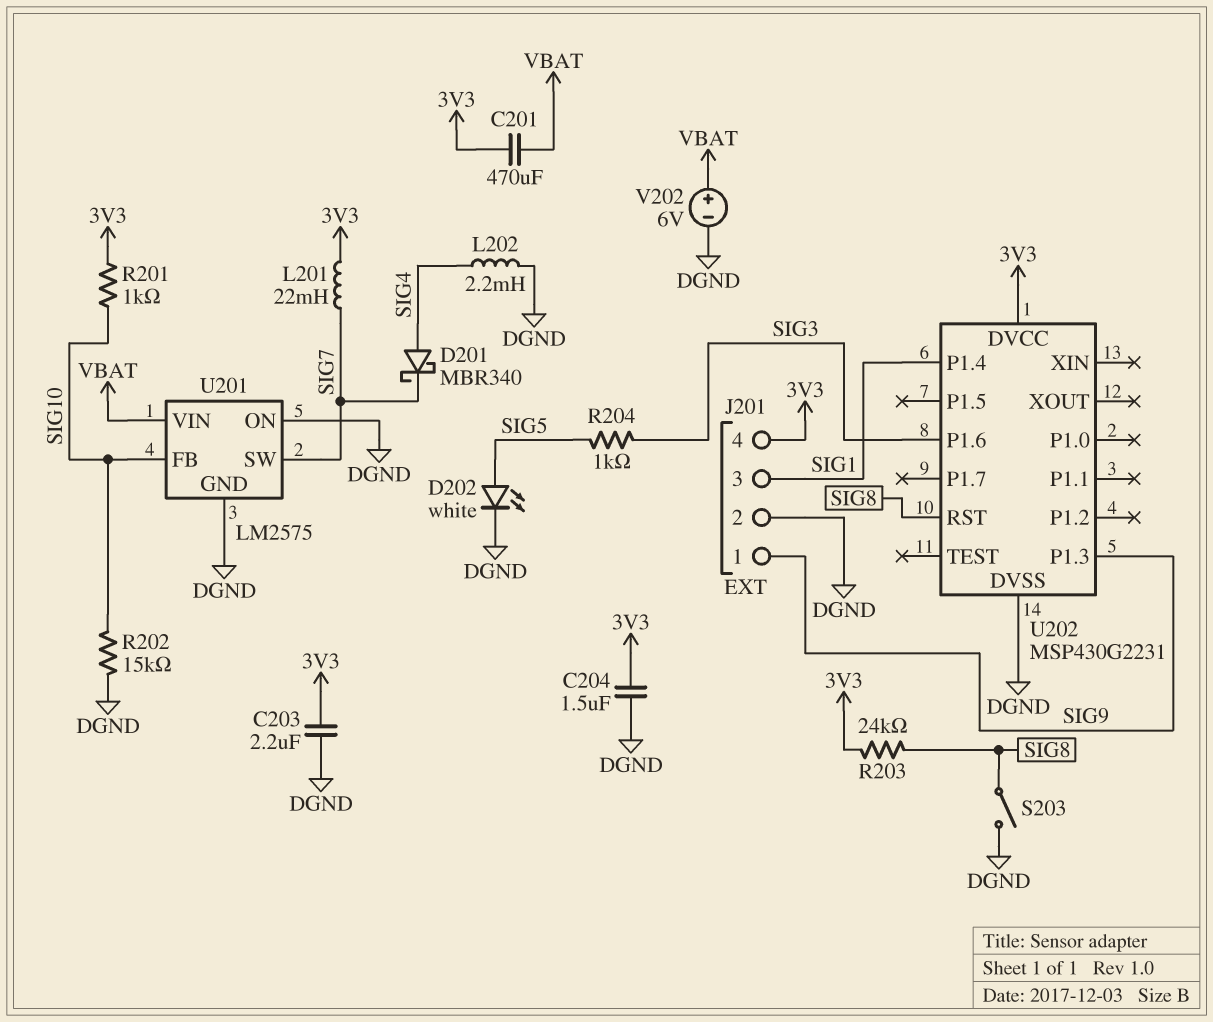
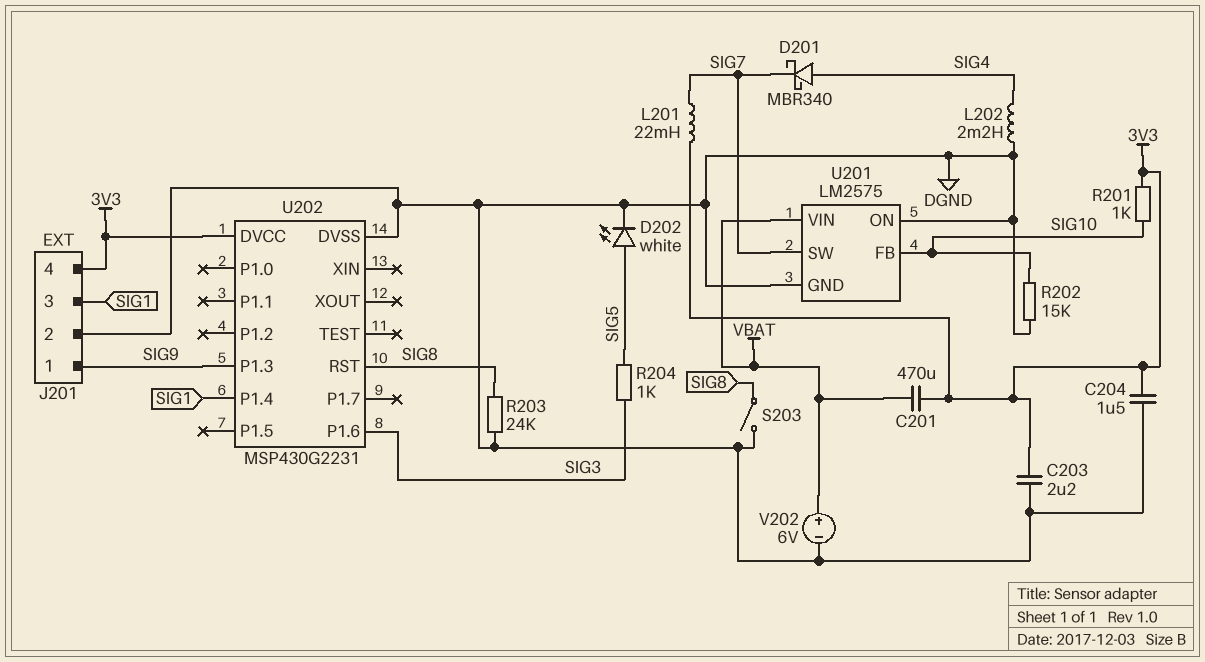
R203: 24k (3V3, SIG8) -> 24k (DGND, SIG8)

